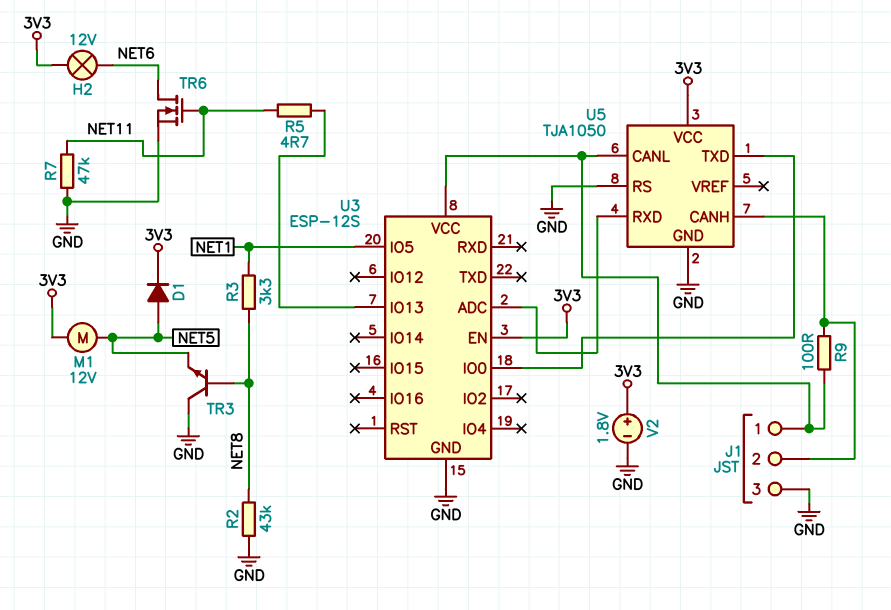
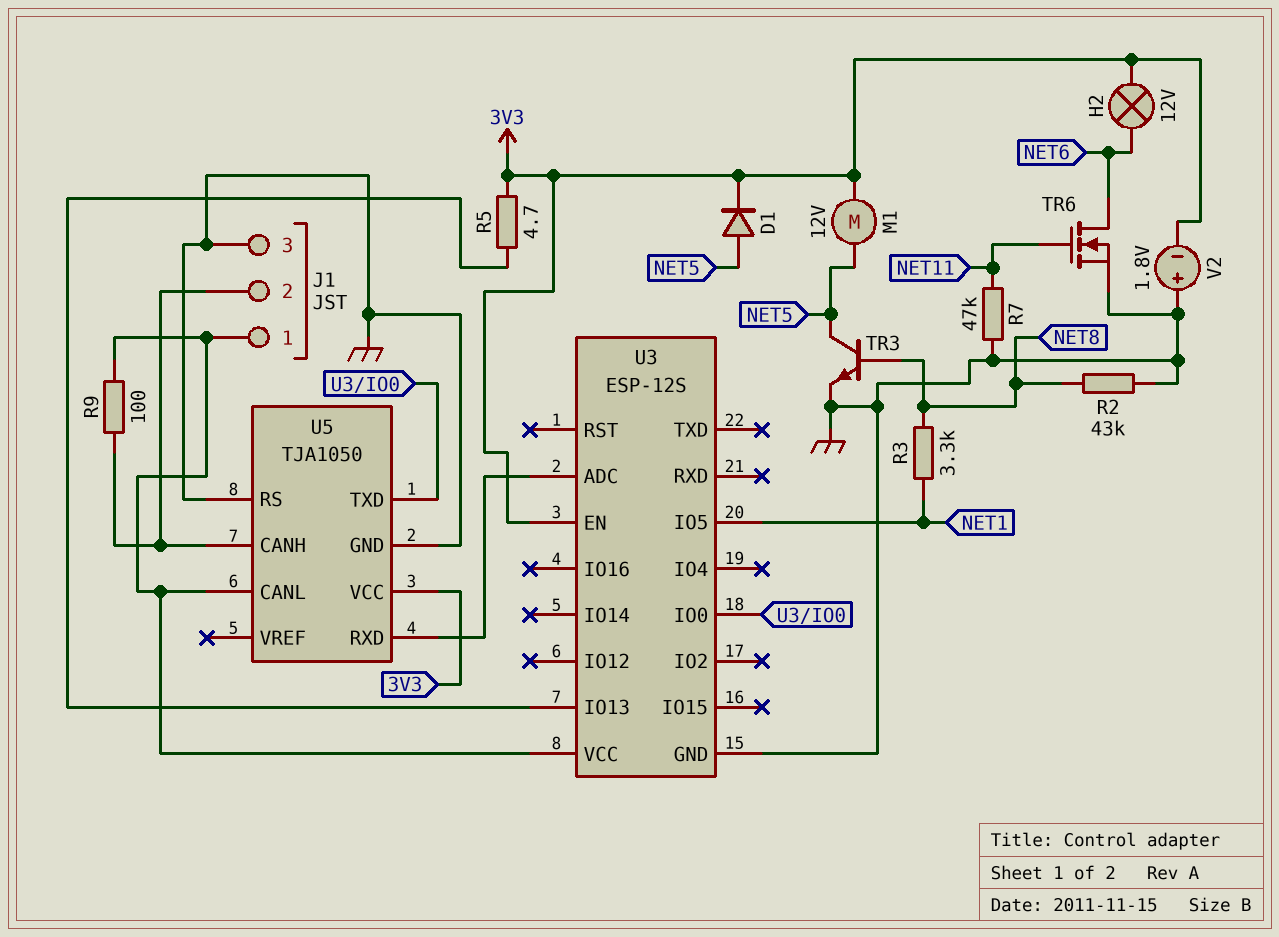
R5: 4.7 (NET11, U3/IO13) -> 4.7 (3V3, U3/IO13)
TR3: NPN (B NET8, C GND, E NET5) -> NPN (B NET8, C NET5, E GND)
V2: 1.8V (plus 3V3, minus GND) -> 1.8V (plus GND, minus 3V3)

